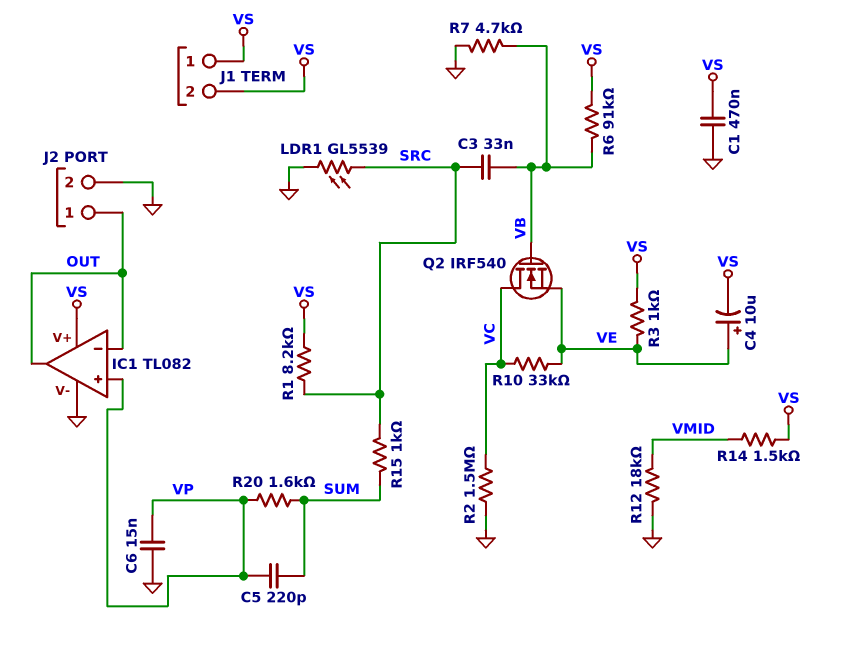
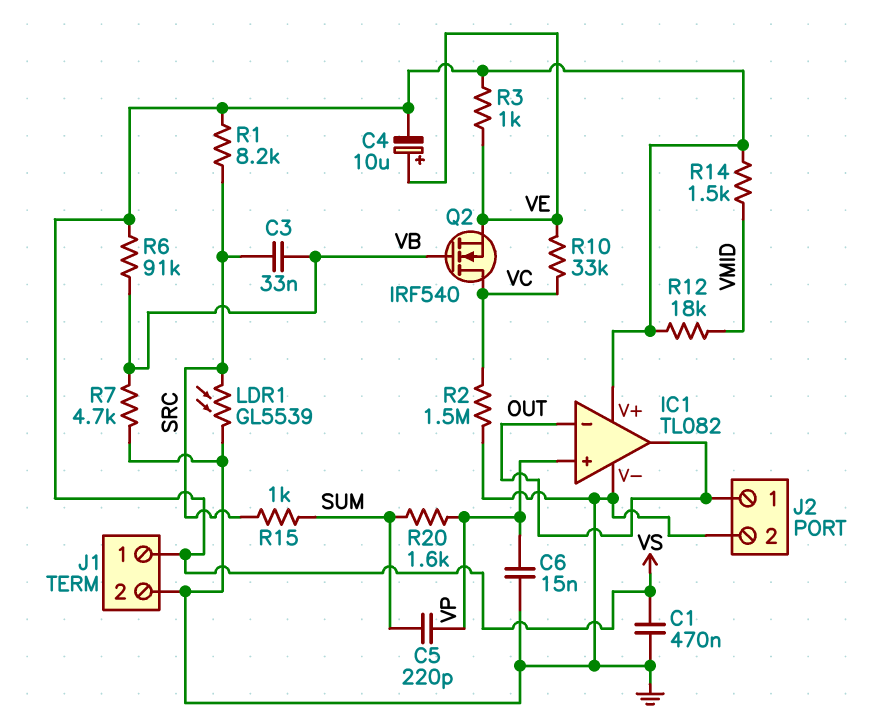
J1 pin 2: VS -> GND
R12: 18k (GND, VMID) -> 18k (VMID, VS)

